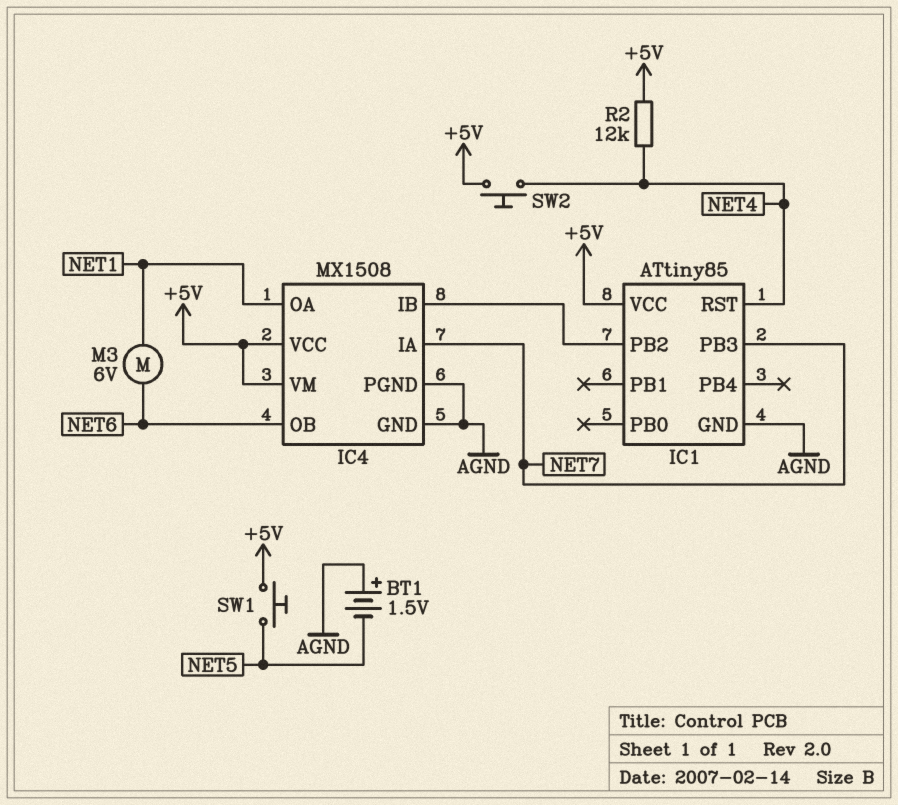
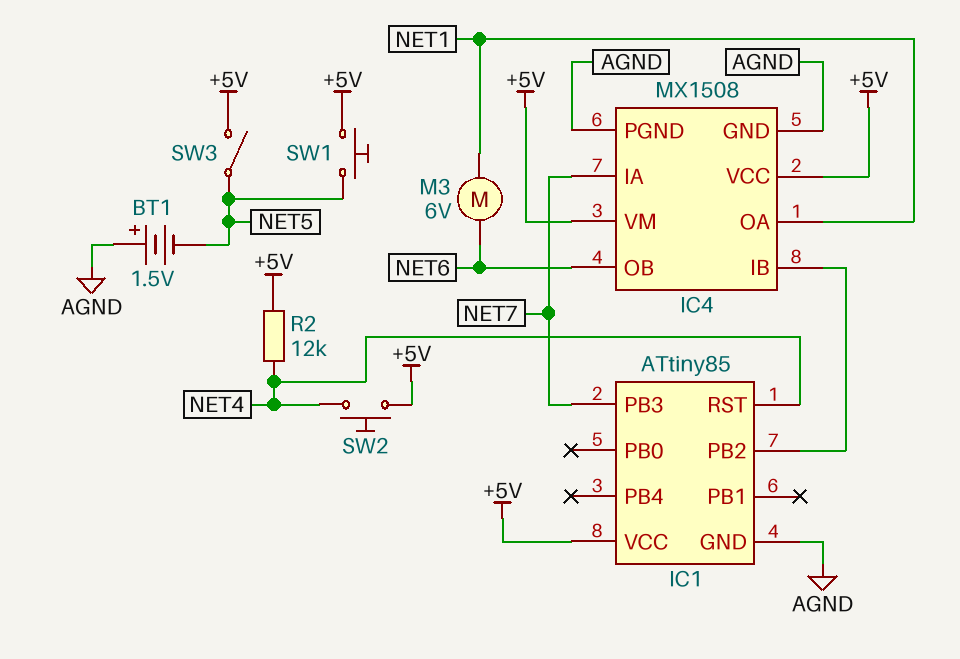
SW3: none -> switch (+5V, NET5)

